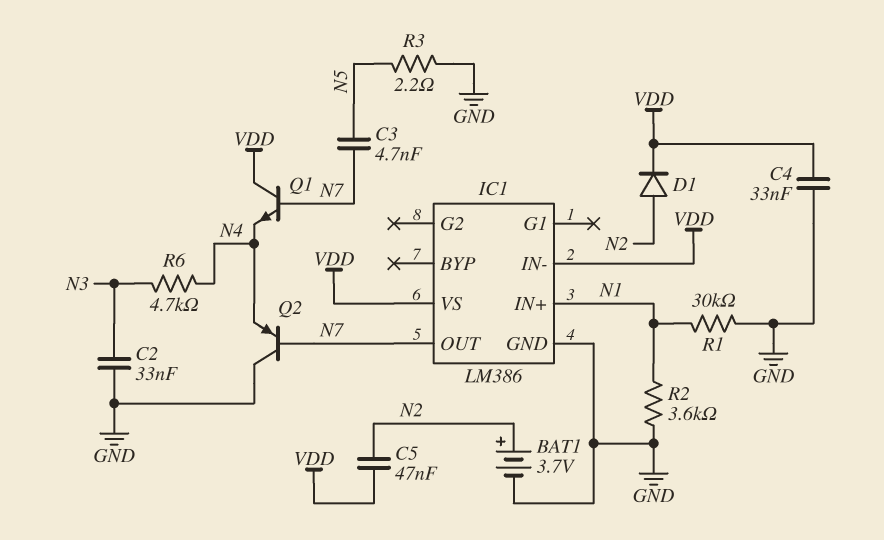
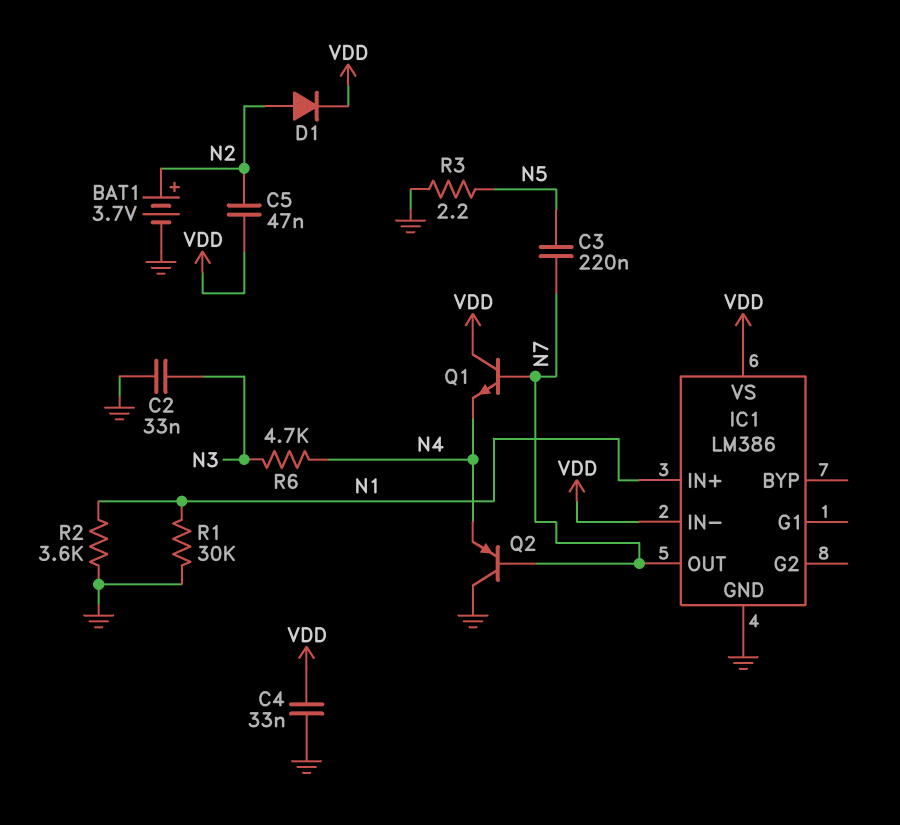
C3: 4.7nF (N5, N7) -> 220nF (N5, N7)

